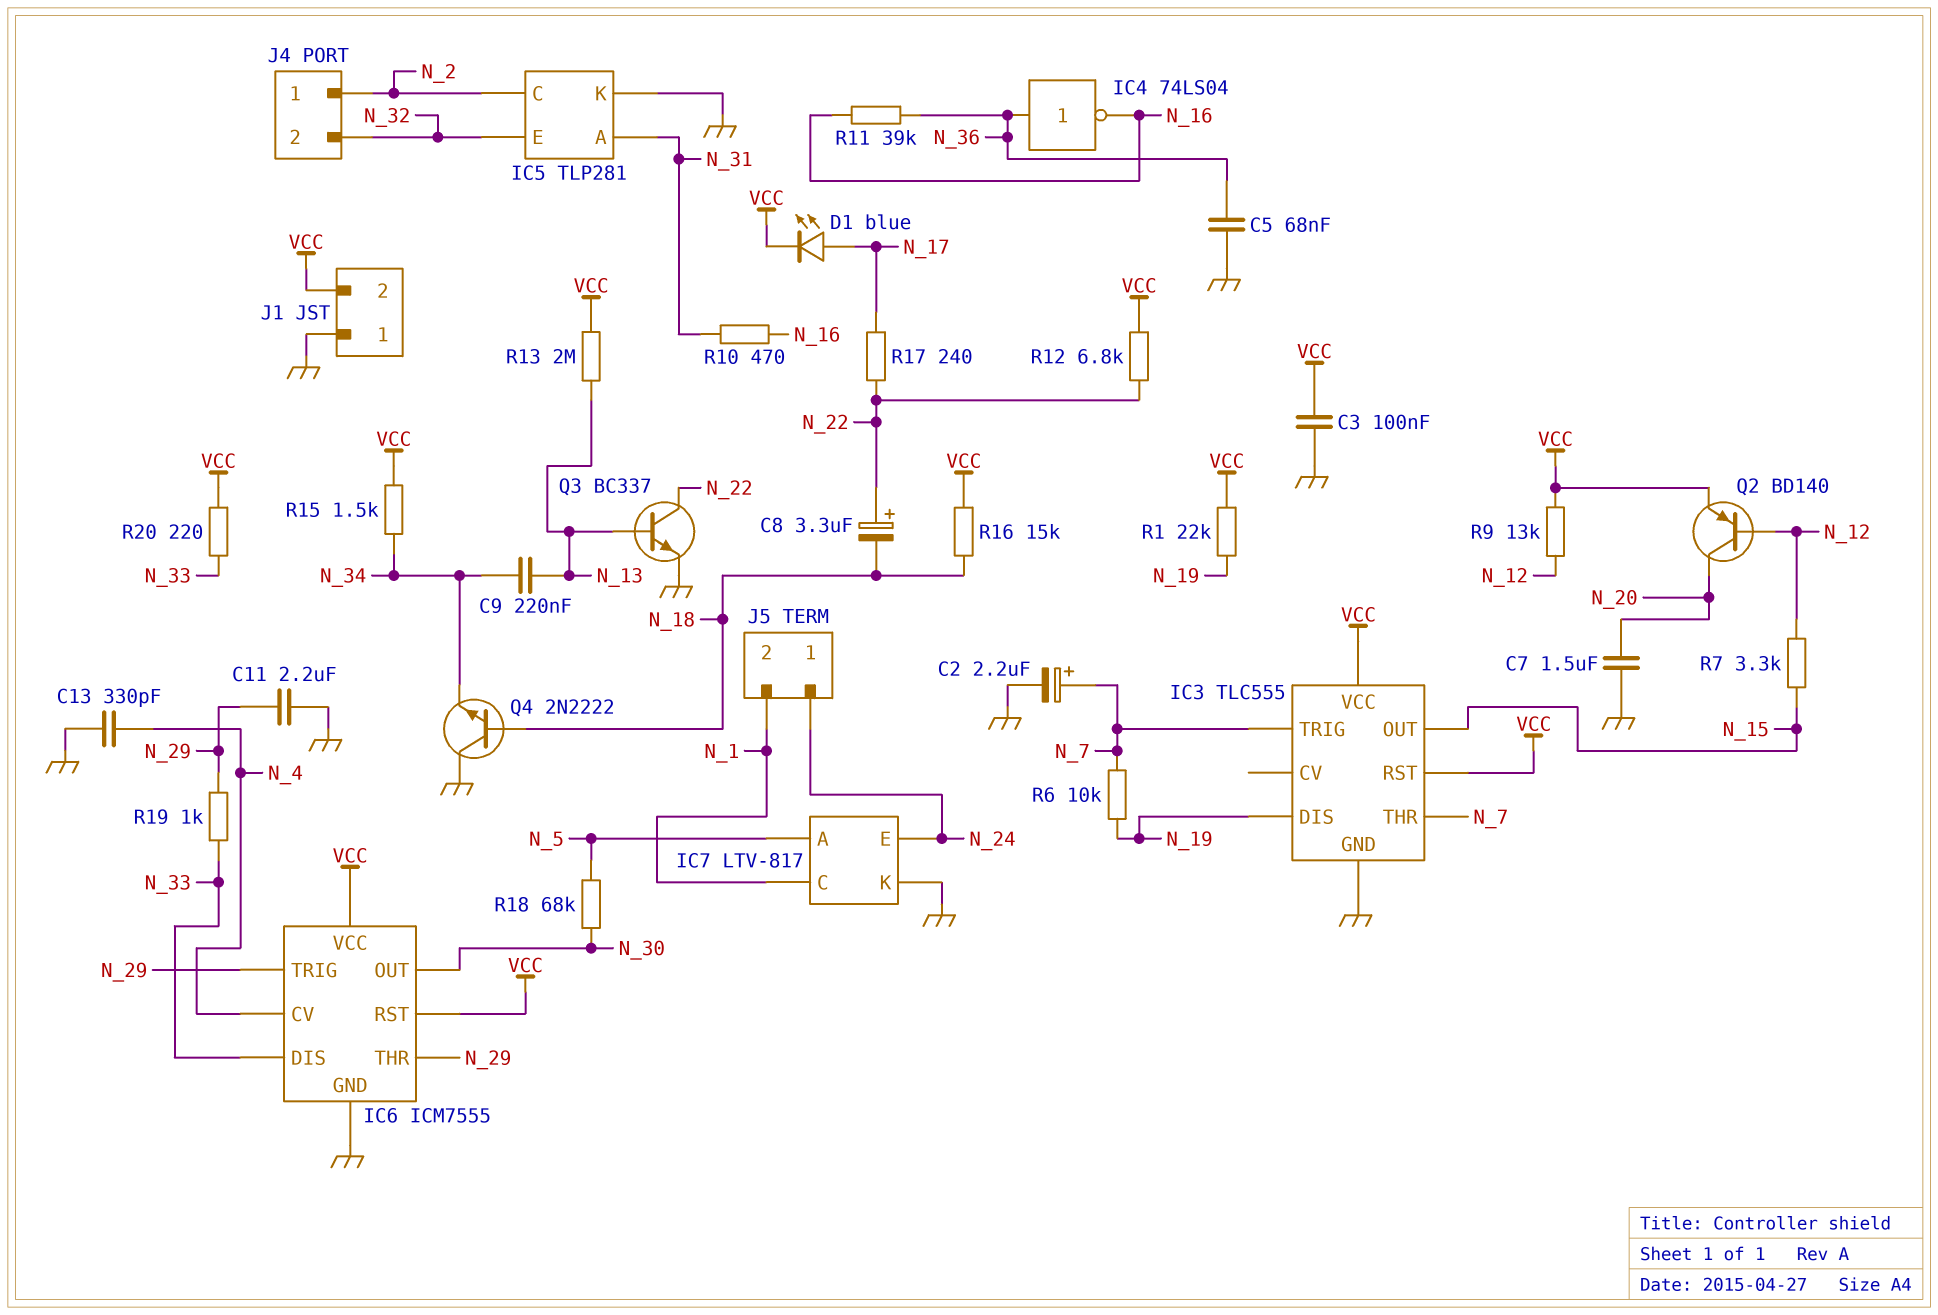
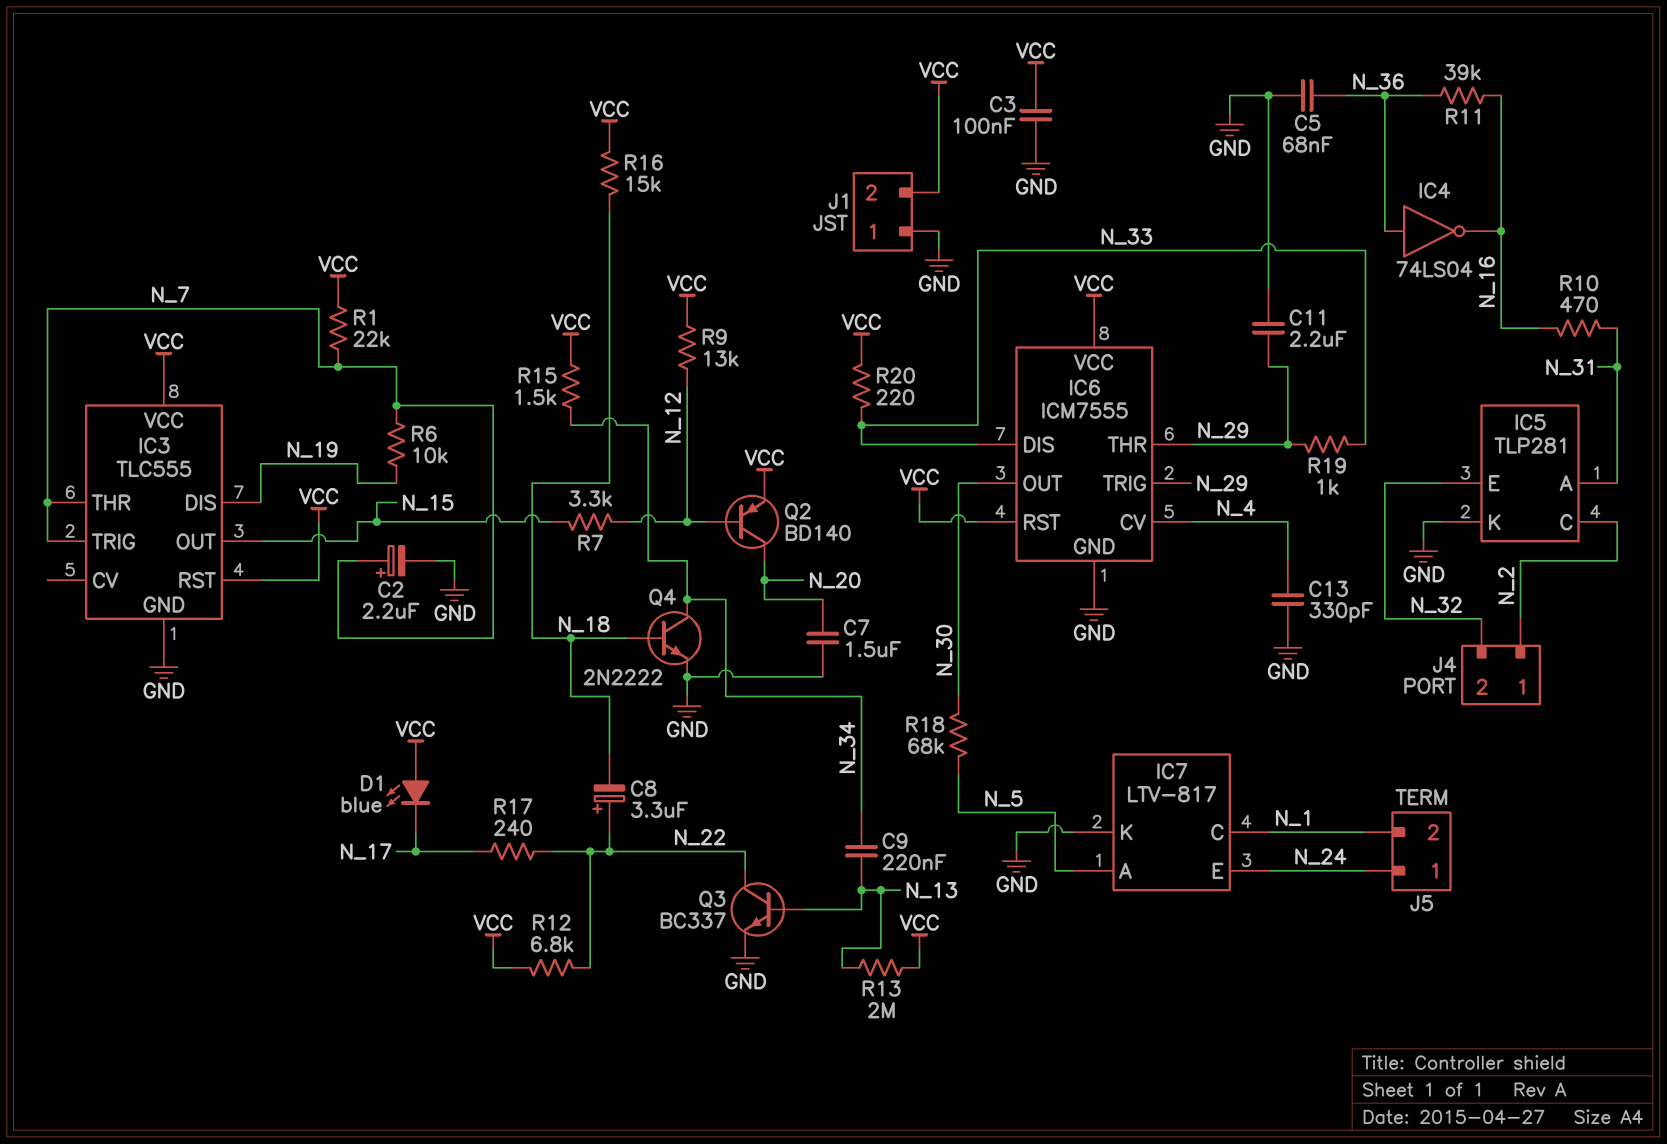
D1: LED blue (A N_17, K VCC) -> LED blue (A VCC, K N_17)
Q4: NPN 2N2222 (B N_18, C GND, E N_34) -> NPN 2N2222 (B N_18, C N_34, E GND)
R1: 22k (N_19, VCC) -> 22k (N_7, VCC)

